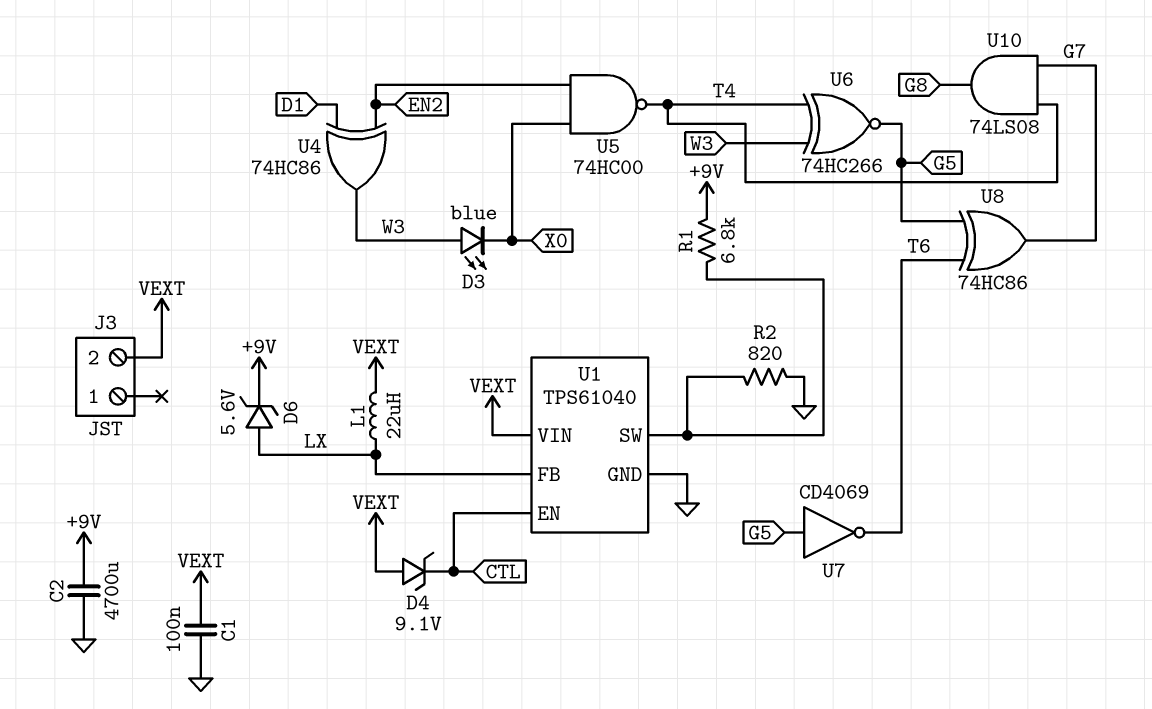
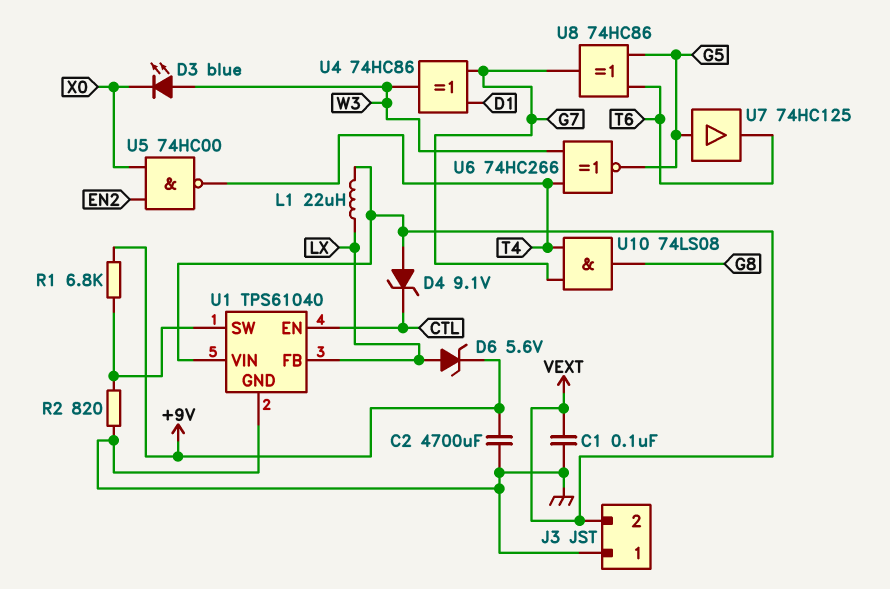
J3 pin 1: none -> GND
U4: XOR 74HC86 (in D1, in EN2, out W3) -> XOR 74HC86 (in D1, in G7, out W3)
U7: NOT CD4069 (in G5, out T6) -> buffer 74HC125 (in G5, out T6)

